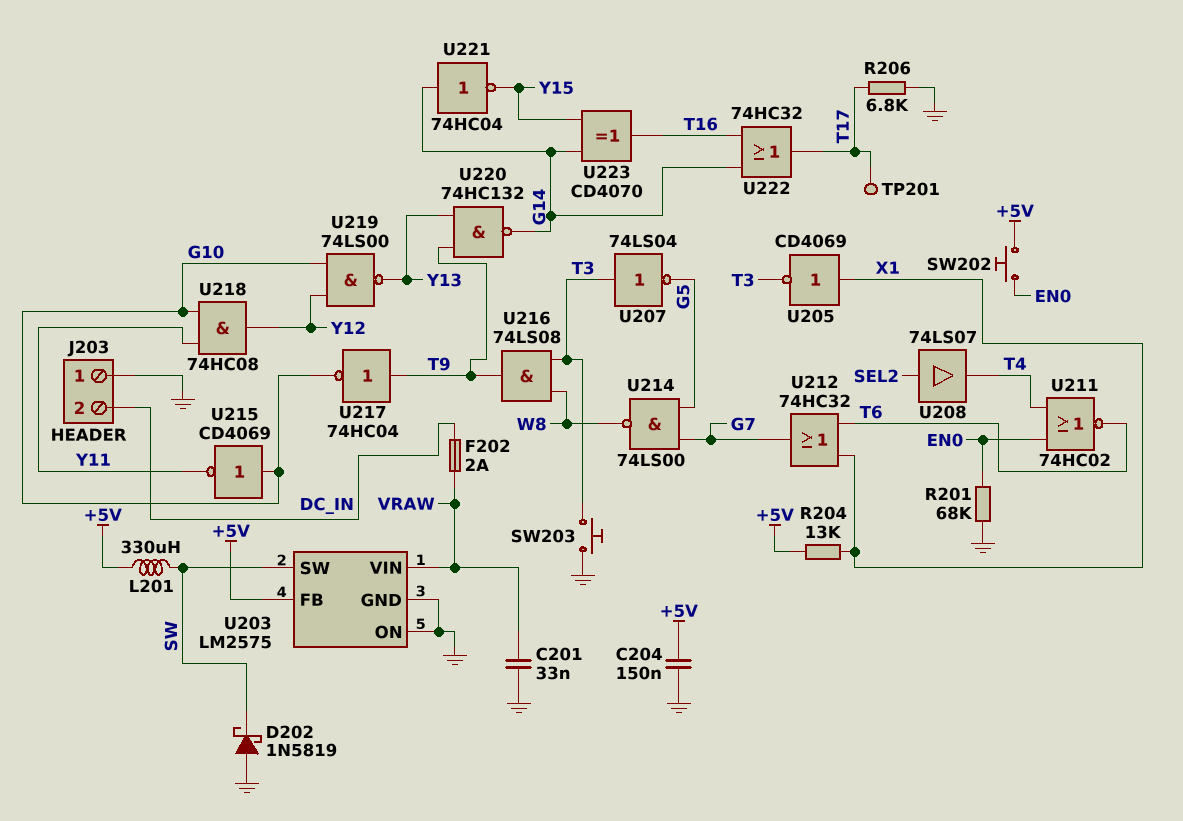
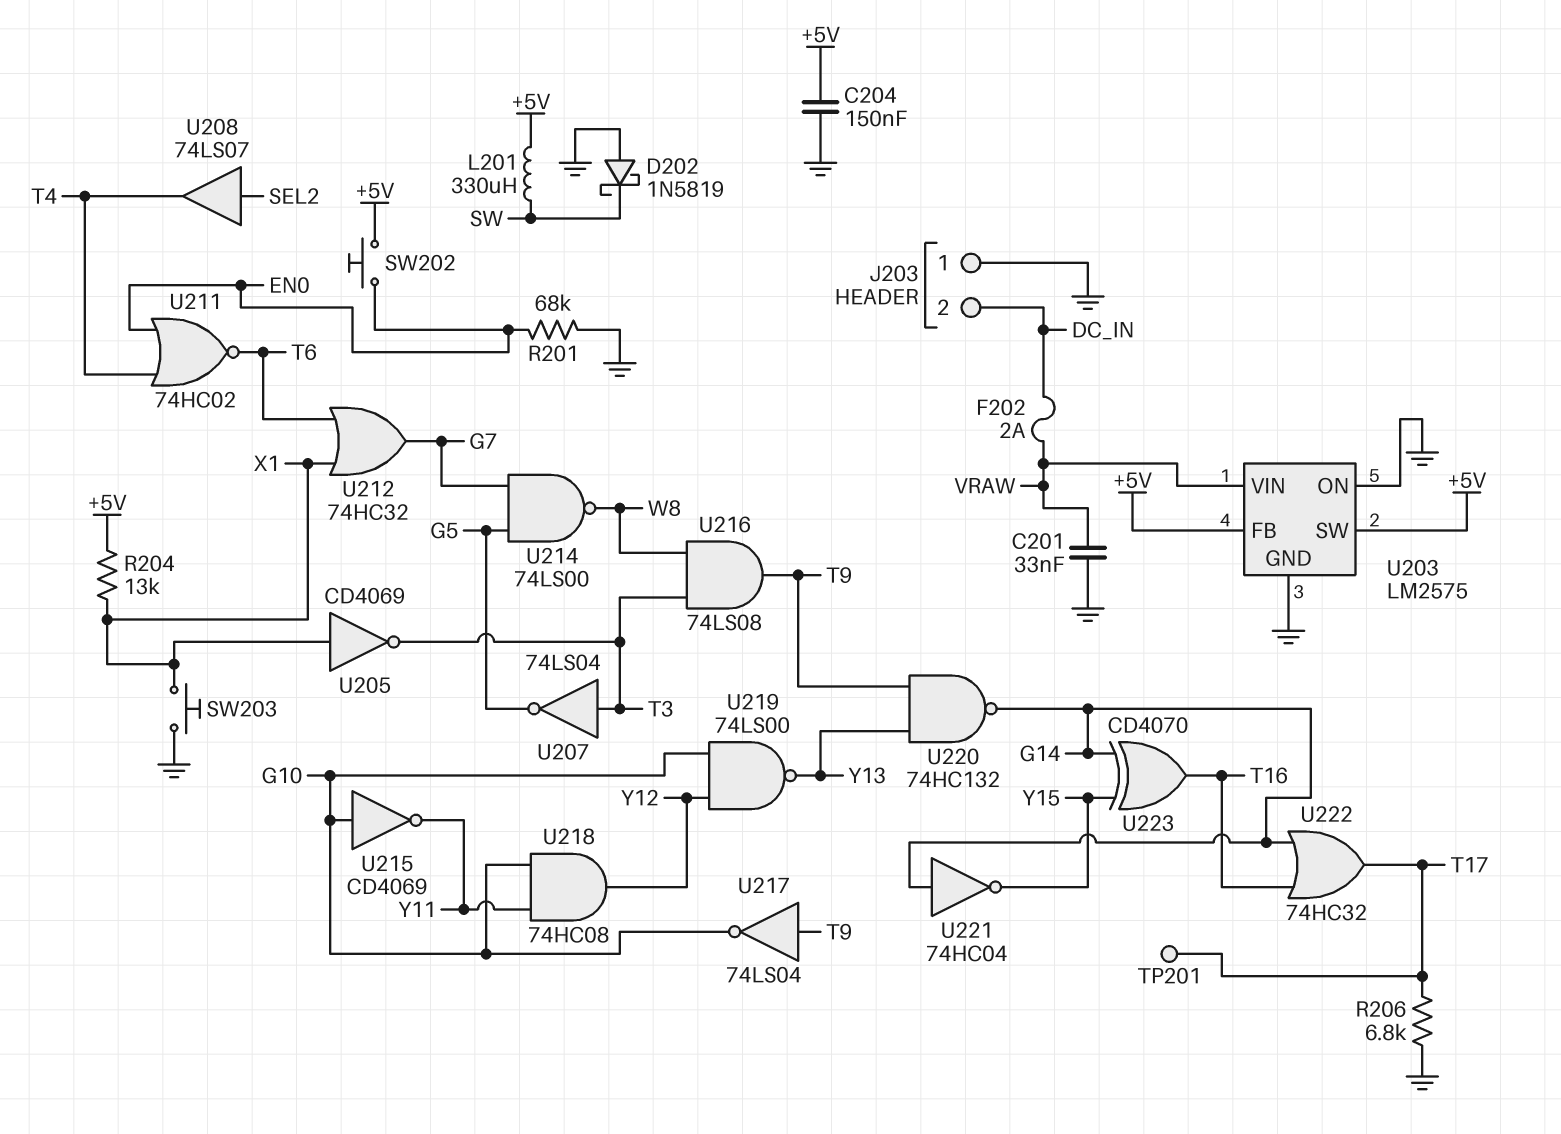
SW203: button (GND, T3) -> button (GND, X1)
U203 pin SW: SW -> +5V
U217: NOT 74HC04 (in T9, out G10) -> NOT 74LS04 (in T9, out G10)

